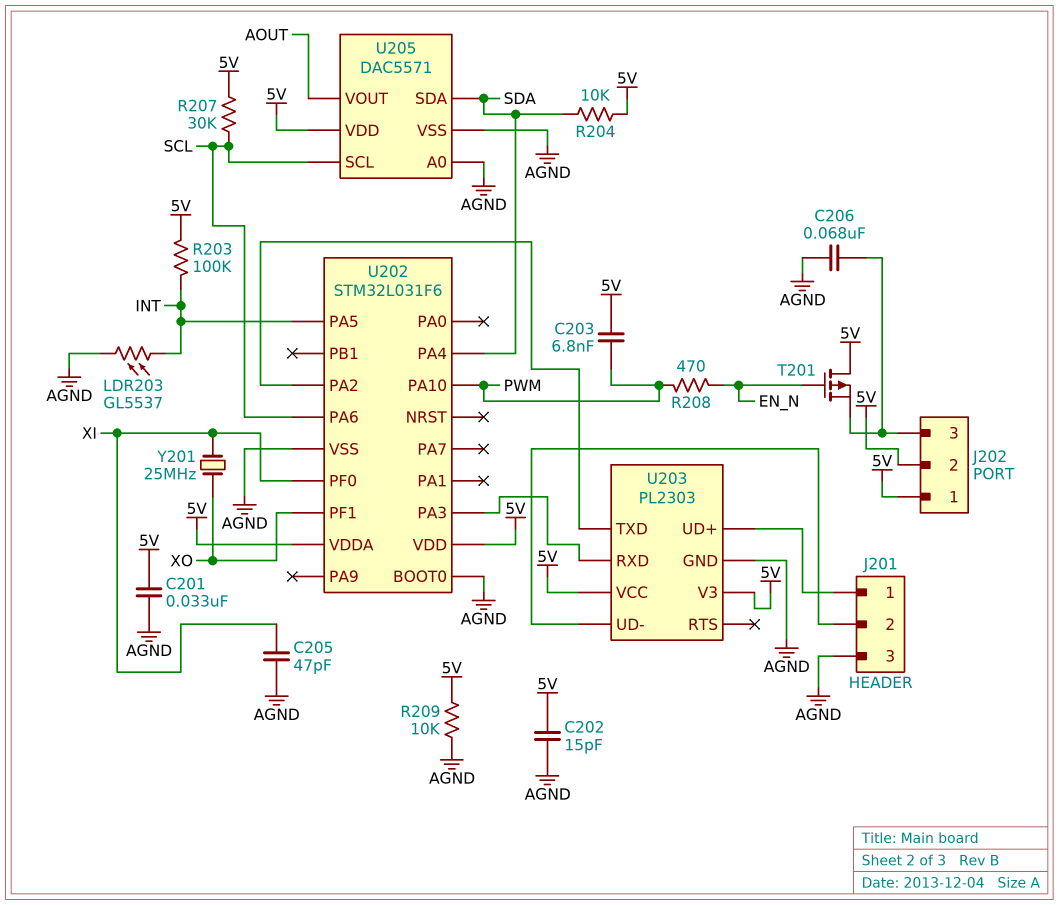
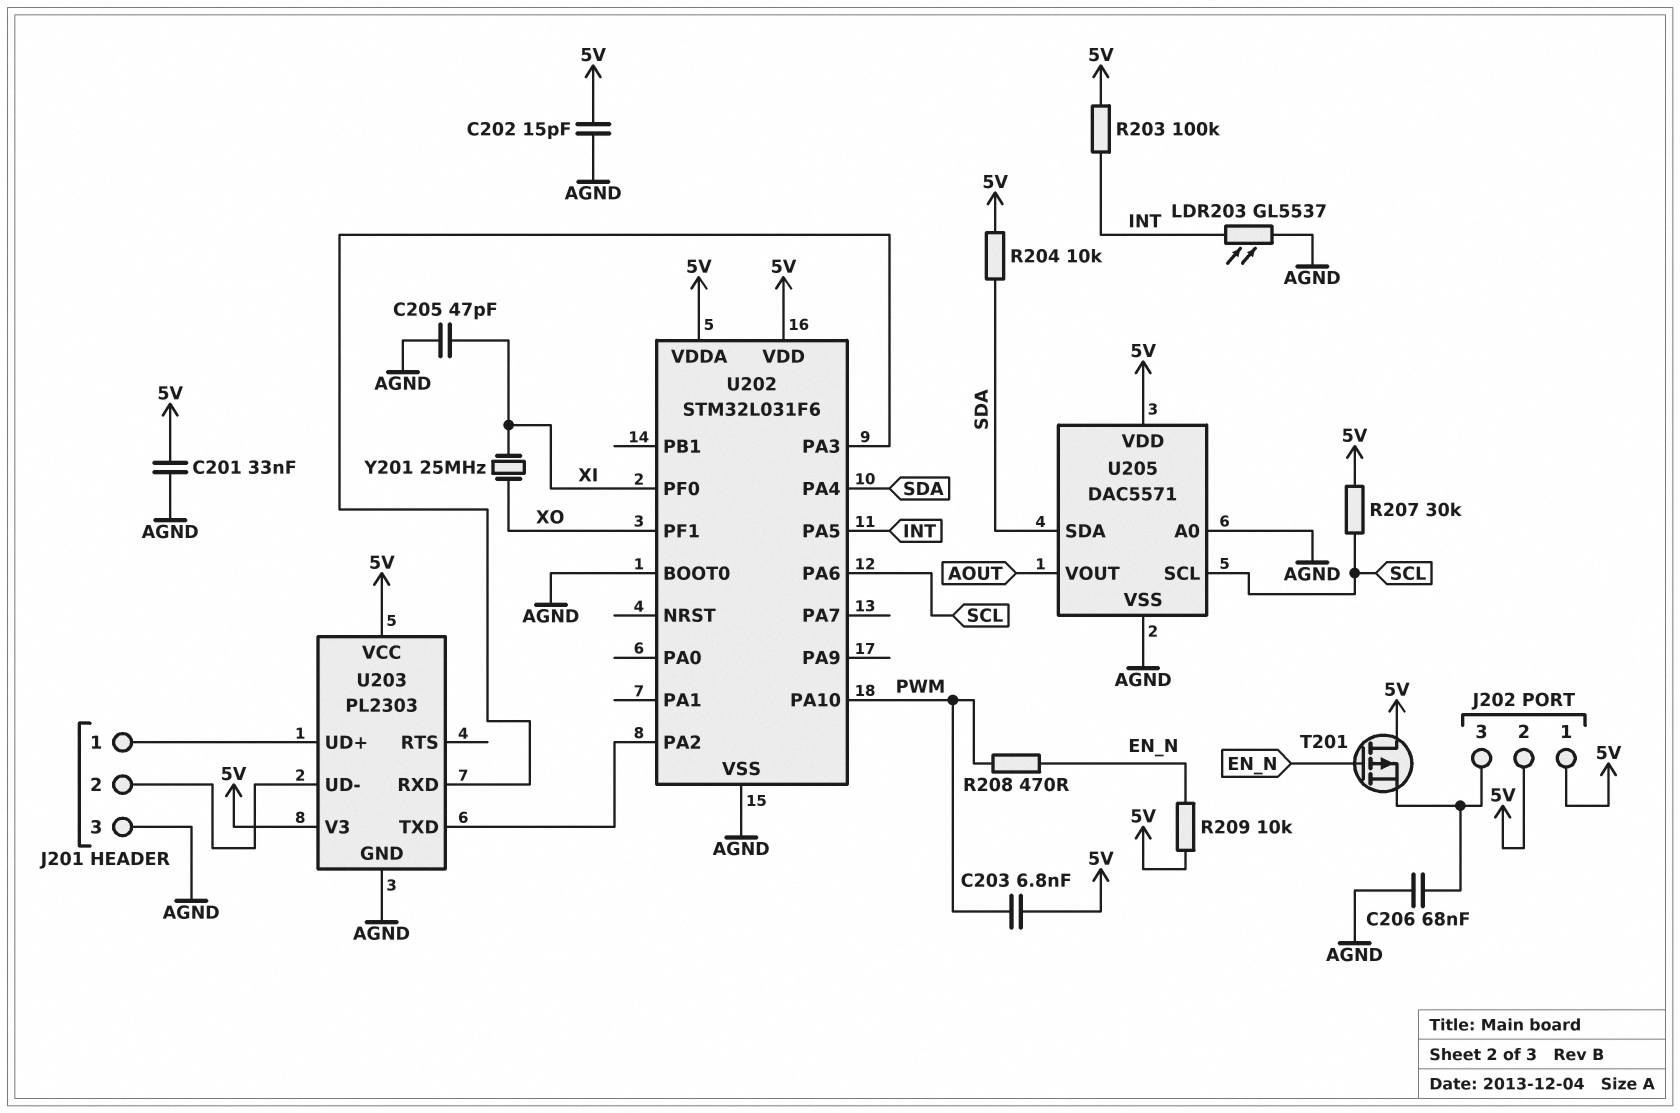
R209: 10k (5V, AGND) -> 10k (5V, EN_N)

